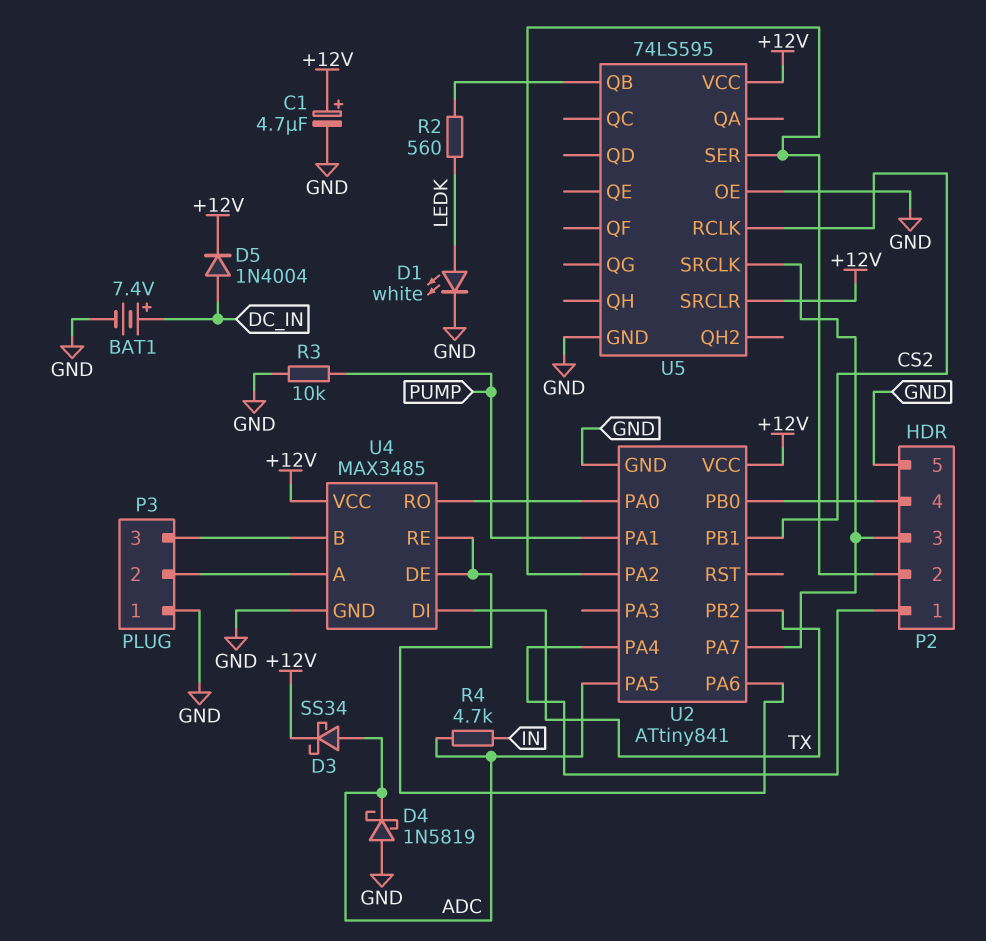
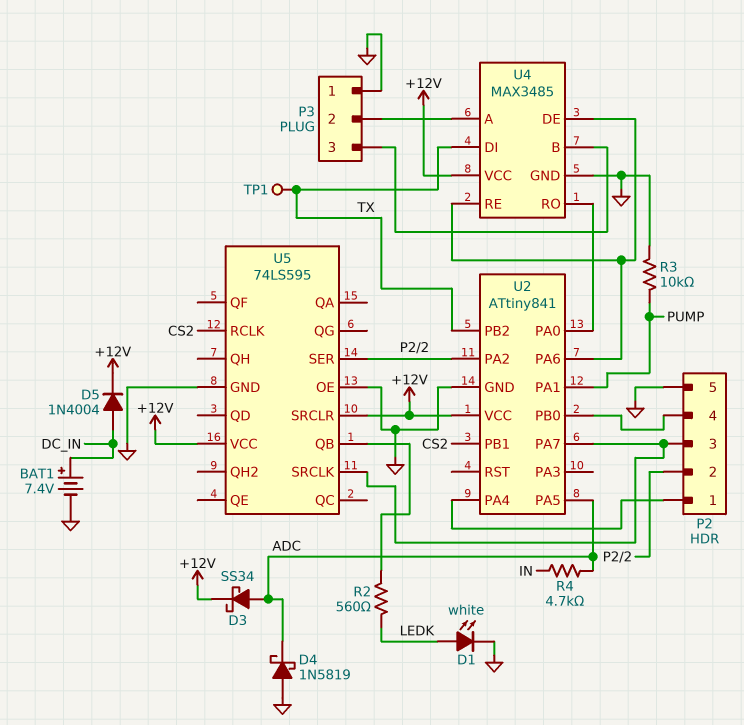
C1: 4.7uF (plus +12V, minus GND) -> none
TP1: none -> test point (TX)

